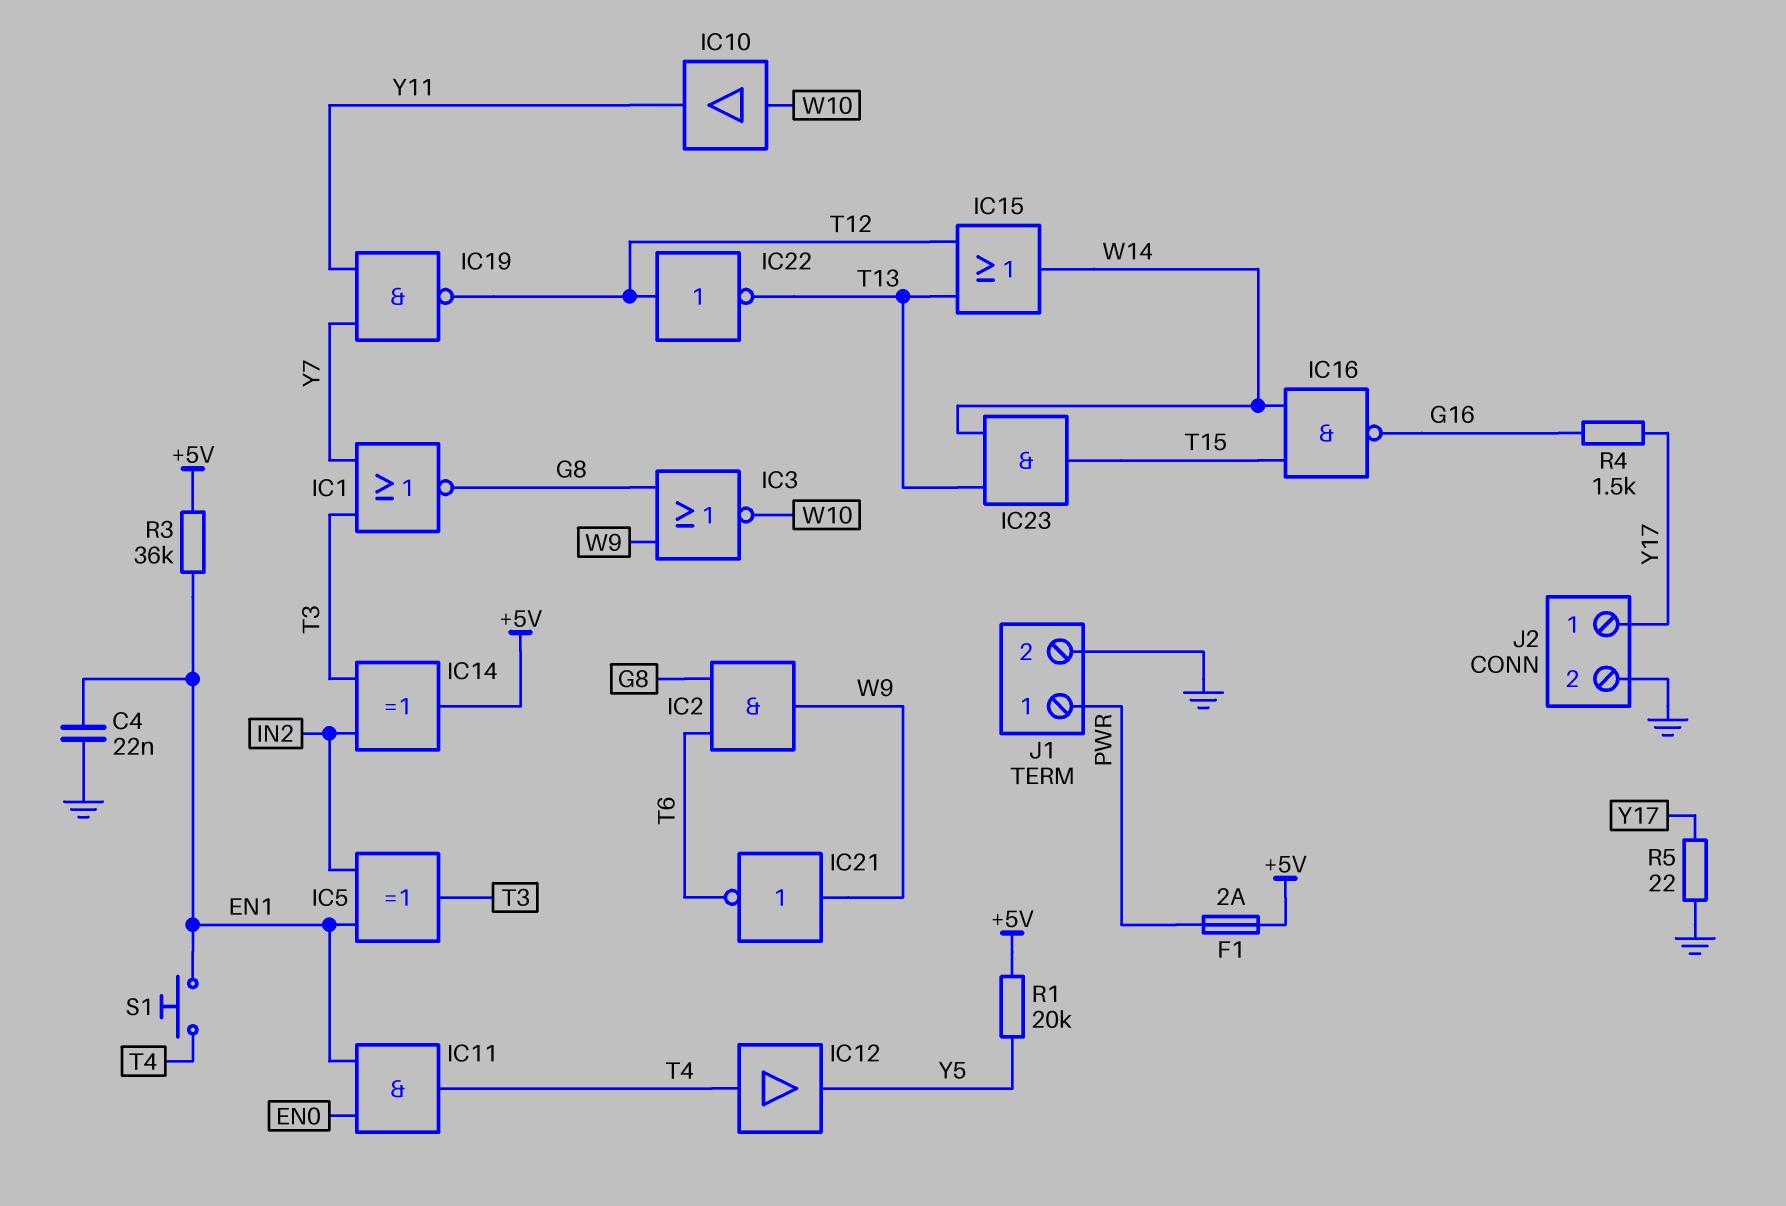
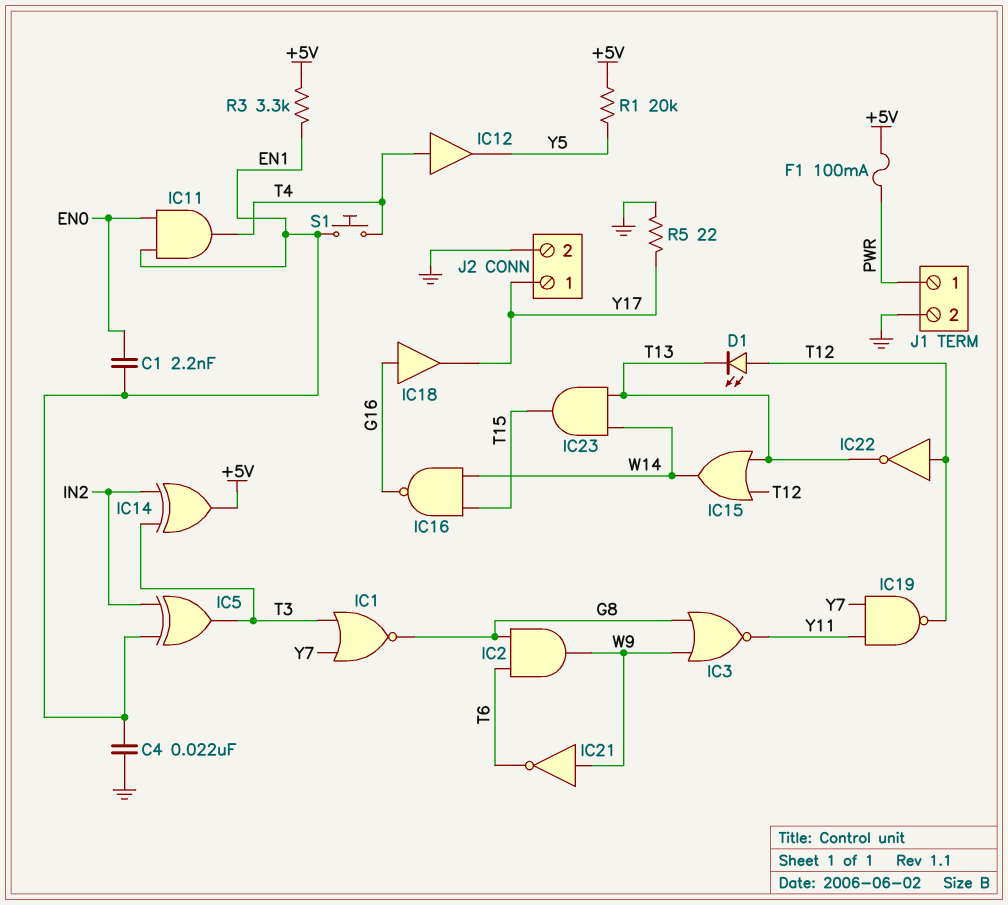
C1: none -> 2.2nF (EN0, EN1)
D1: none -> LED (A T12, K T13)
F1: 2A (+5V, PWR) -> 100mA (+5V, PWR)
IC3: NOR (in G8, in W9, out W10) -> NOR (in G8, in W9, out Y11)
IC10: buffer (in W10, out Y11) -> none
IC18: none -> buffer (in G16, out Y17)
R3: 36k (+5V, EN1) -> 3.3k (+5V, EN1)
R4: 1.5k (G16, Y17) -> none

